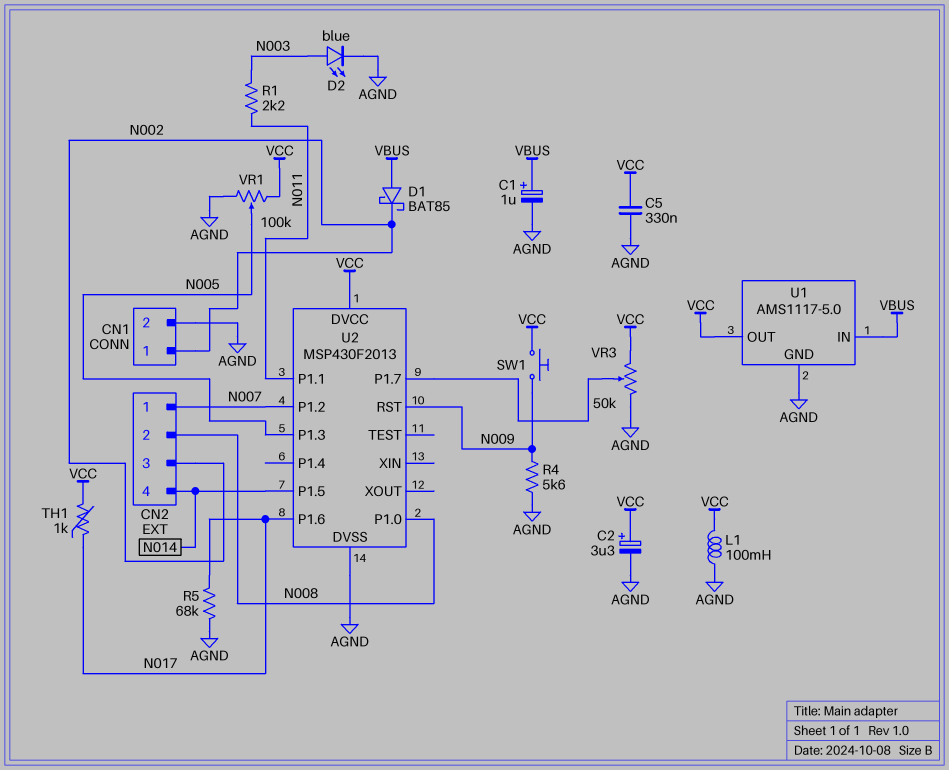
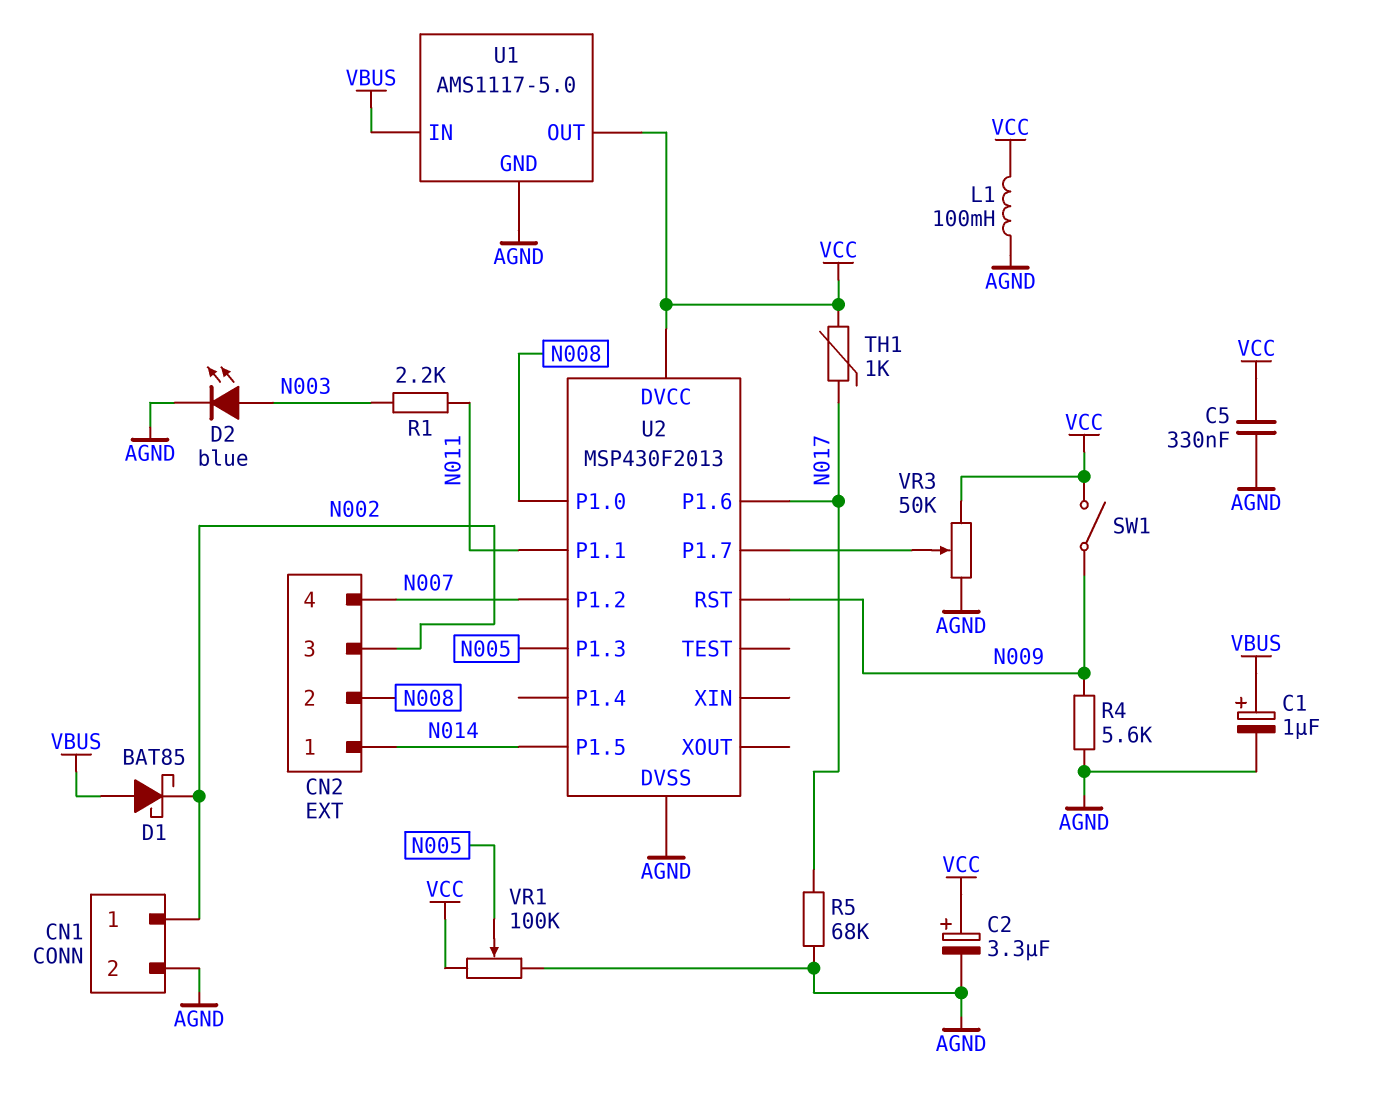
CN2 pin 1: N007 -> N014
CN2 pin 4: N014 -> N007
SW1: button (N009, VCC) -> switch (N009, VCC)

